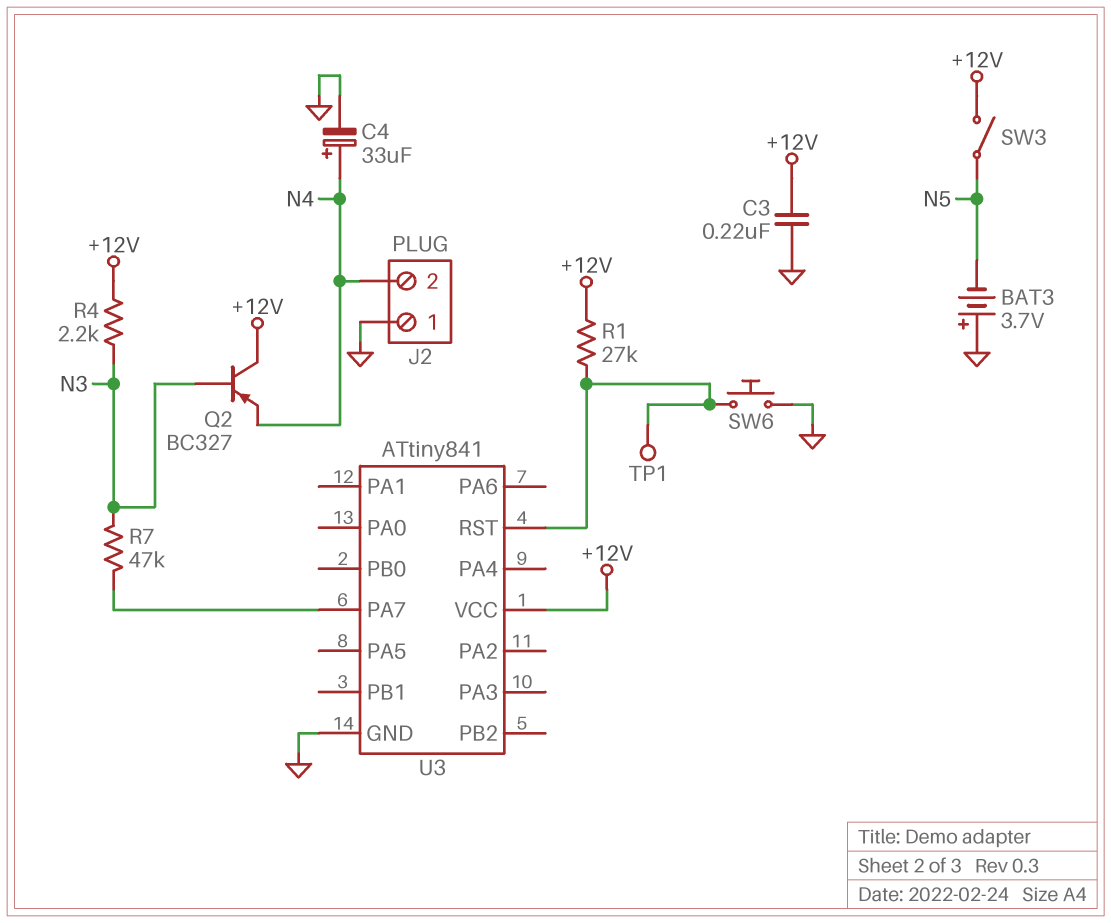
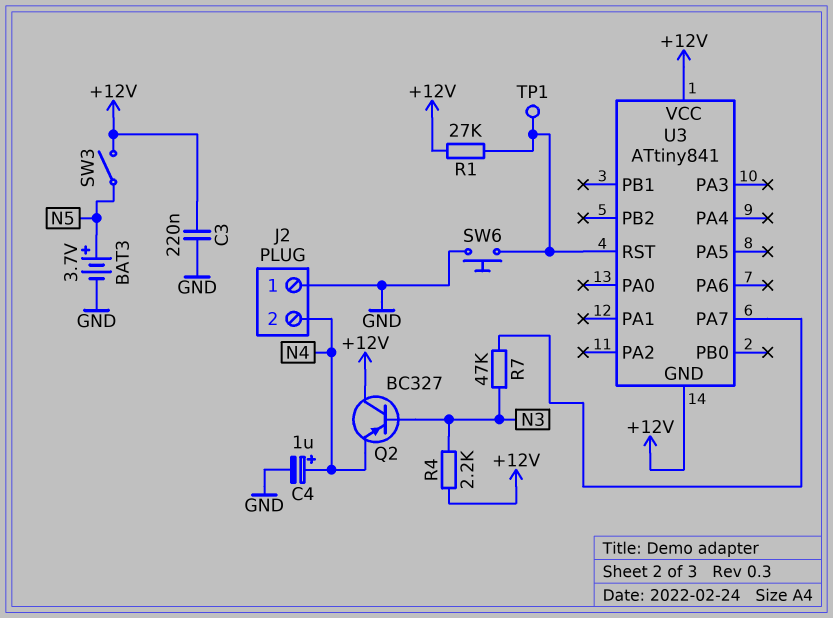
BAT3: 3.7V (plus GND, minus N5) -> 3.7V (plus N5, minus GND)
C4: 33uF (plus N4, minus GND) -> 1uF (plus N4, minus GND)
U3 pin GND: GND -> +12V

